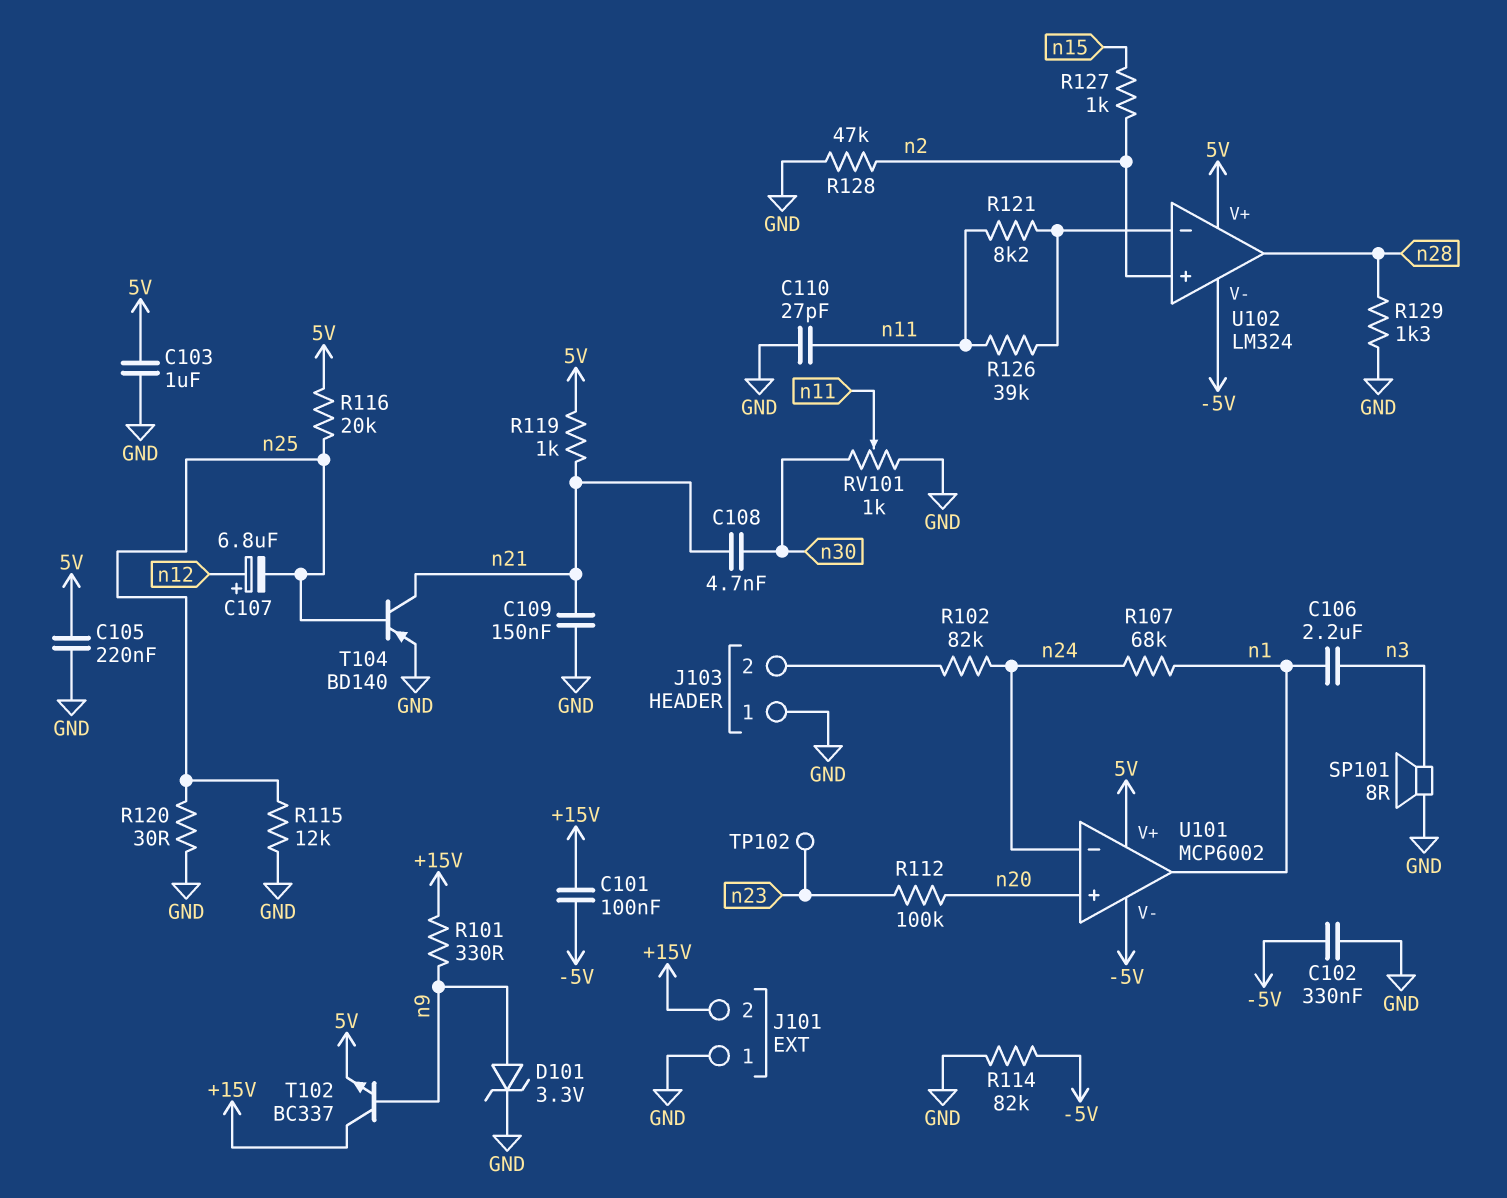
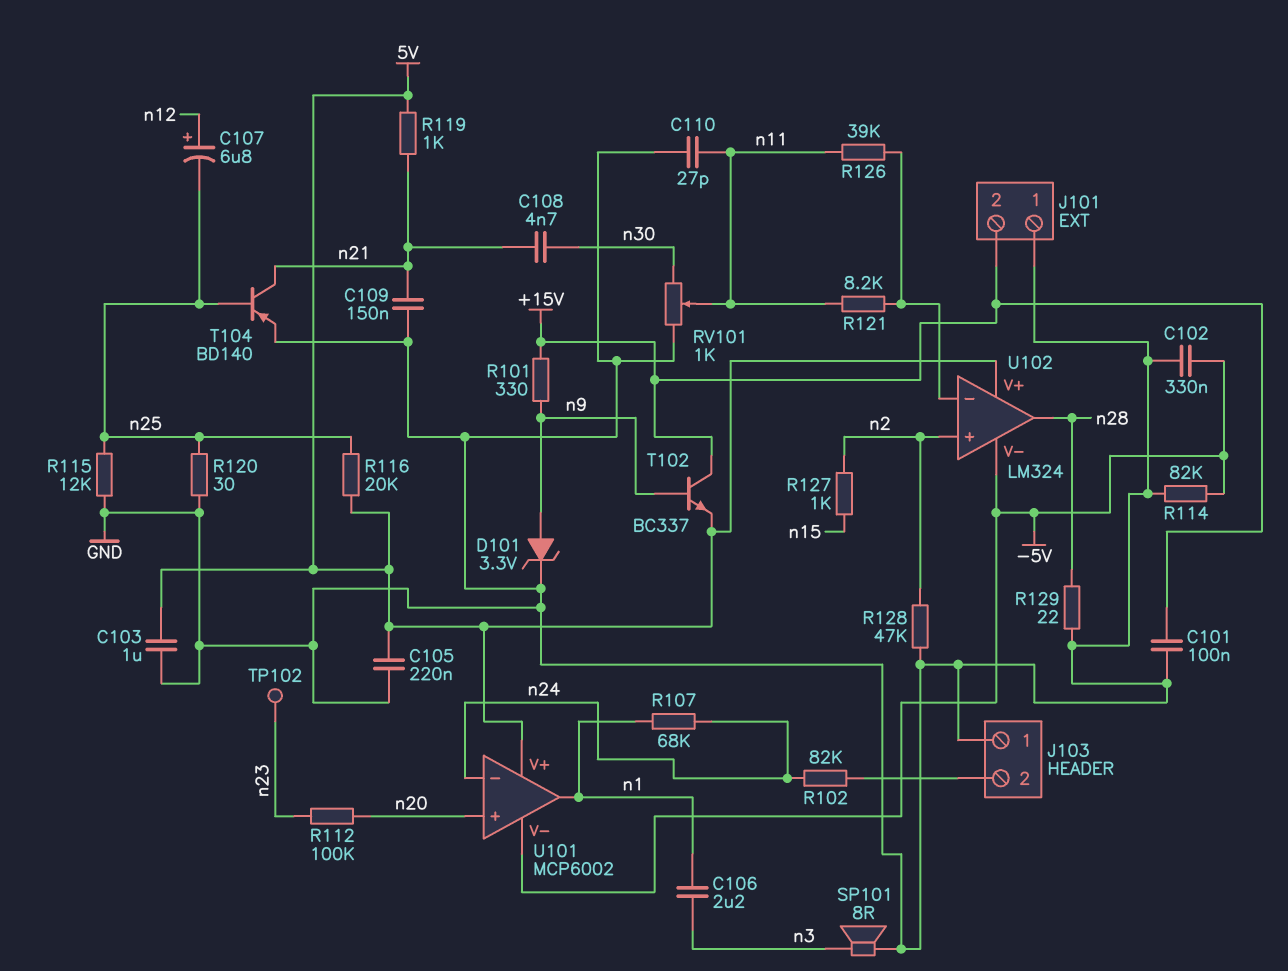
C101: 100nF (+15V, -5V) -> 100nF (+15V, GND)
R129: 1.3k (GND, n28) -> 22 (GND, n28)

